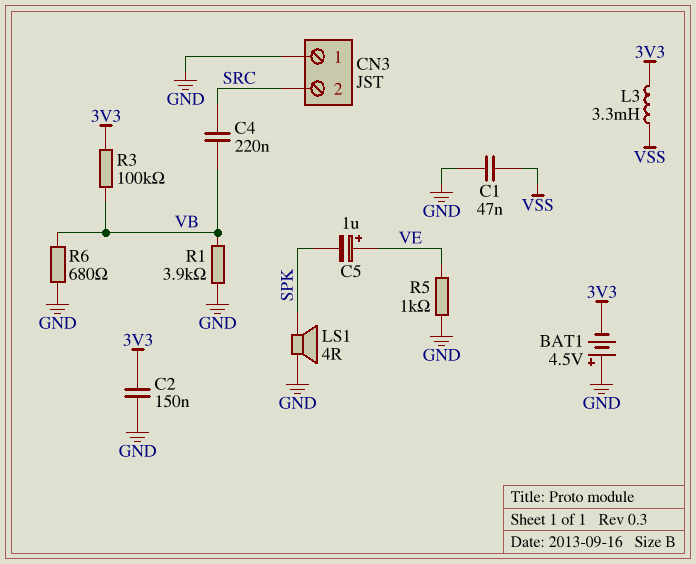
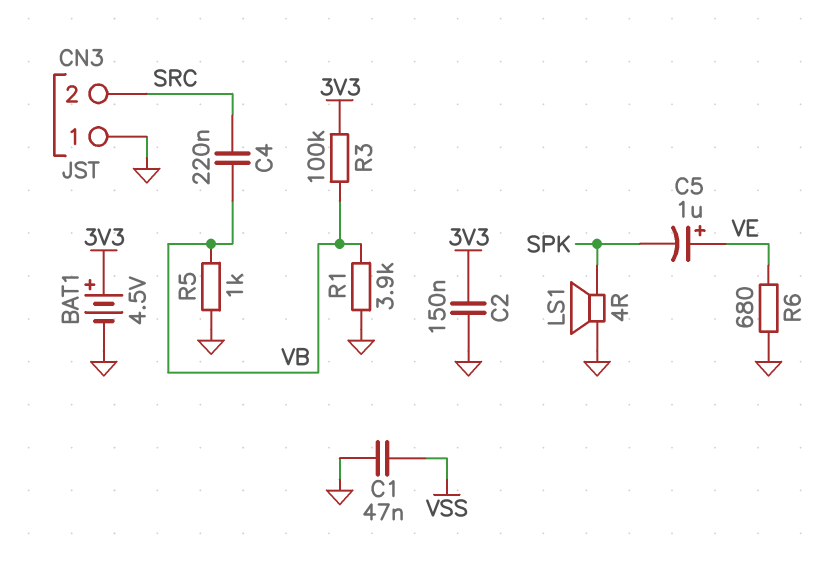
BAT1: 4.5V (plus GND, minus 3V3) -> 4.5V (plus 3V3, minus GND)
L3: 3.3mH (3V3, VSS) -> none
R5: 1k (GND, VE) -> 1k (GND, VB)
R6: 680 (GND, VB) -> 680 (GND, VE)

